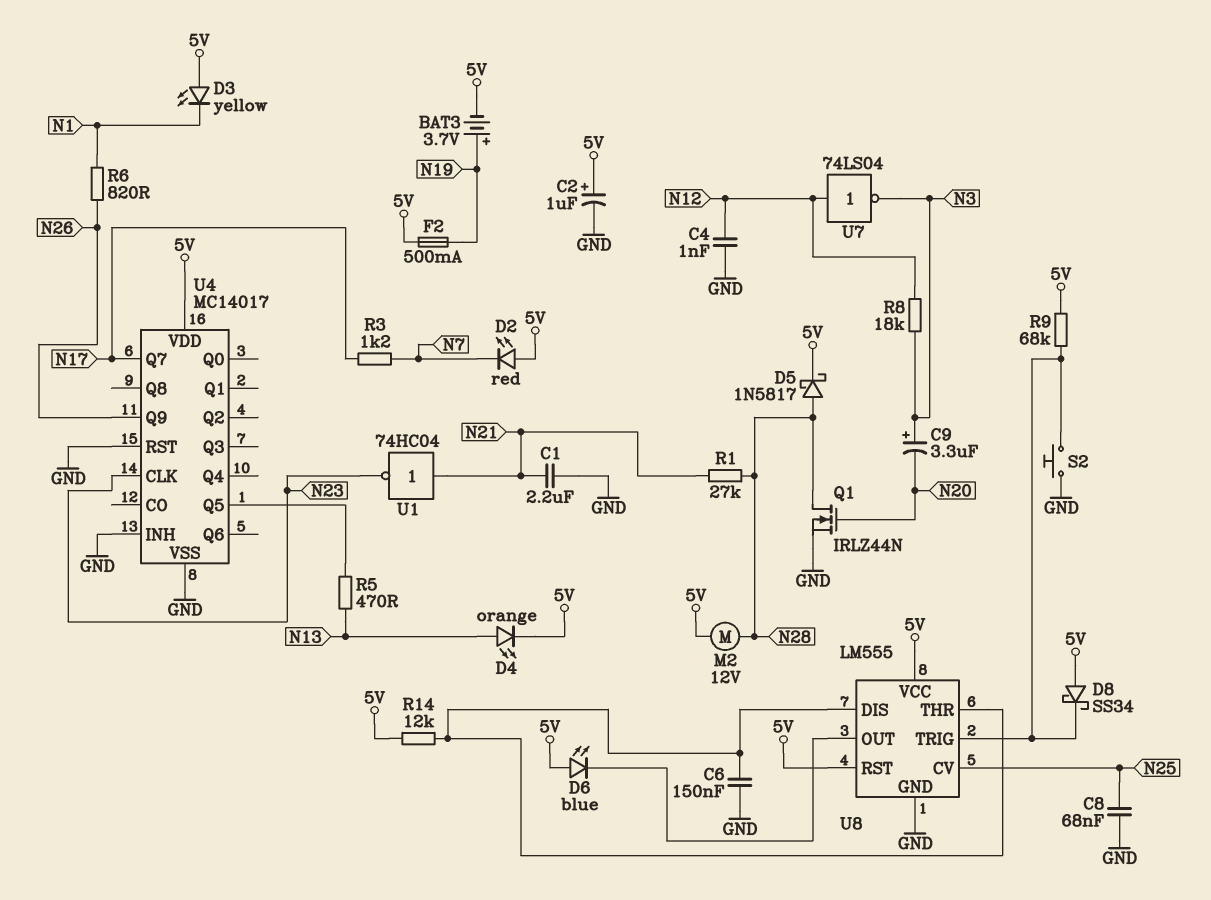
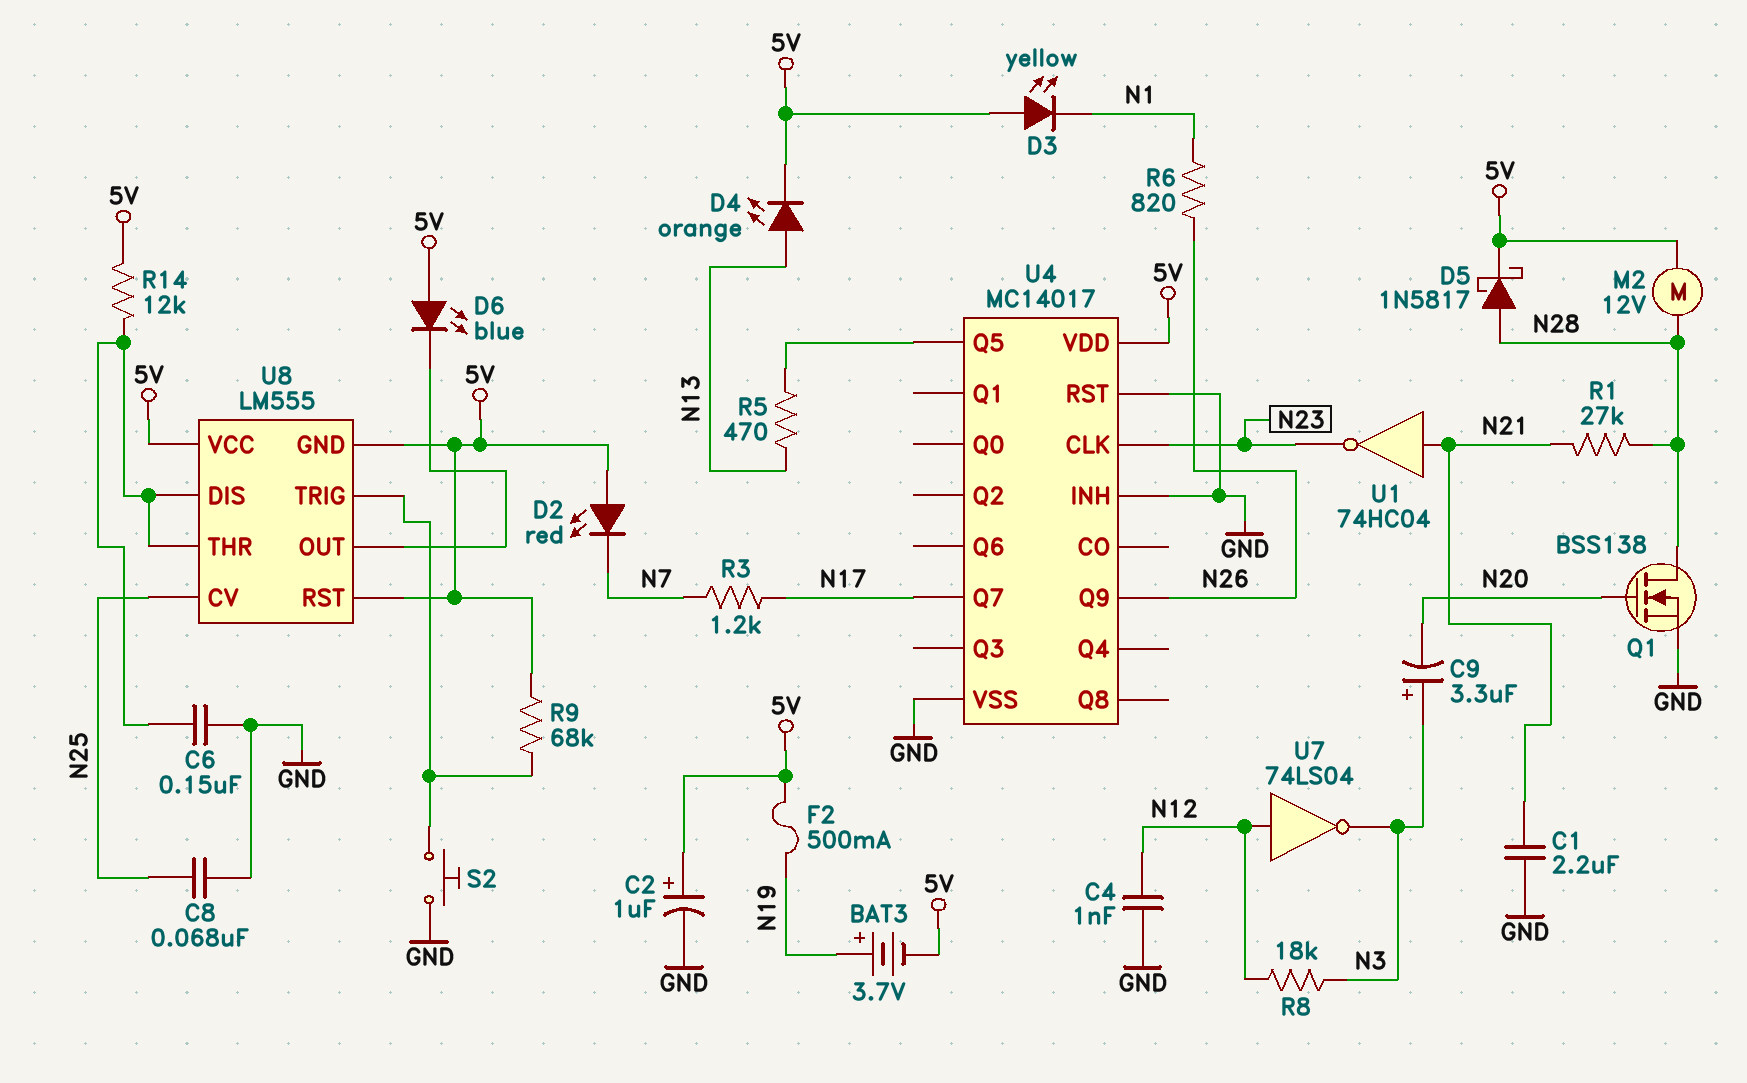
D8: schottky SS34 (A 5V, K U8/TRIG) -> none
Q1: NMOS IRLZ44N (G N20, D N28, S GND) -> NMOS BSS138 (G N20, D N28, S GND)
U8 pin GND: GND -> 5V

